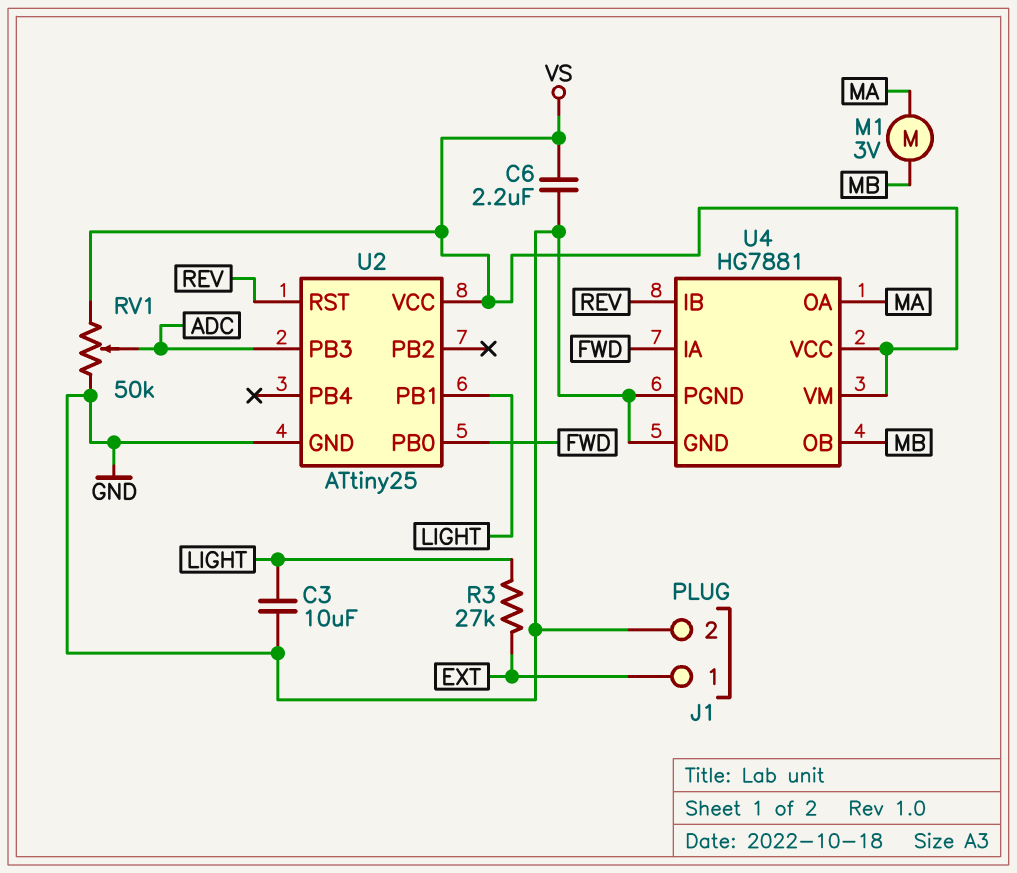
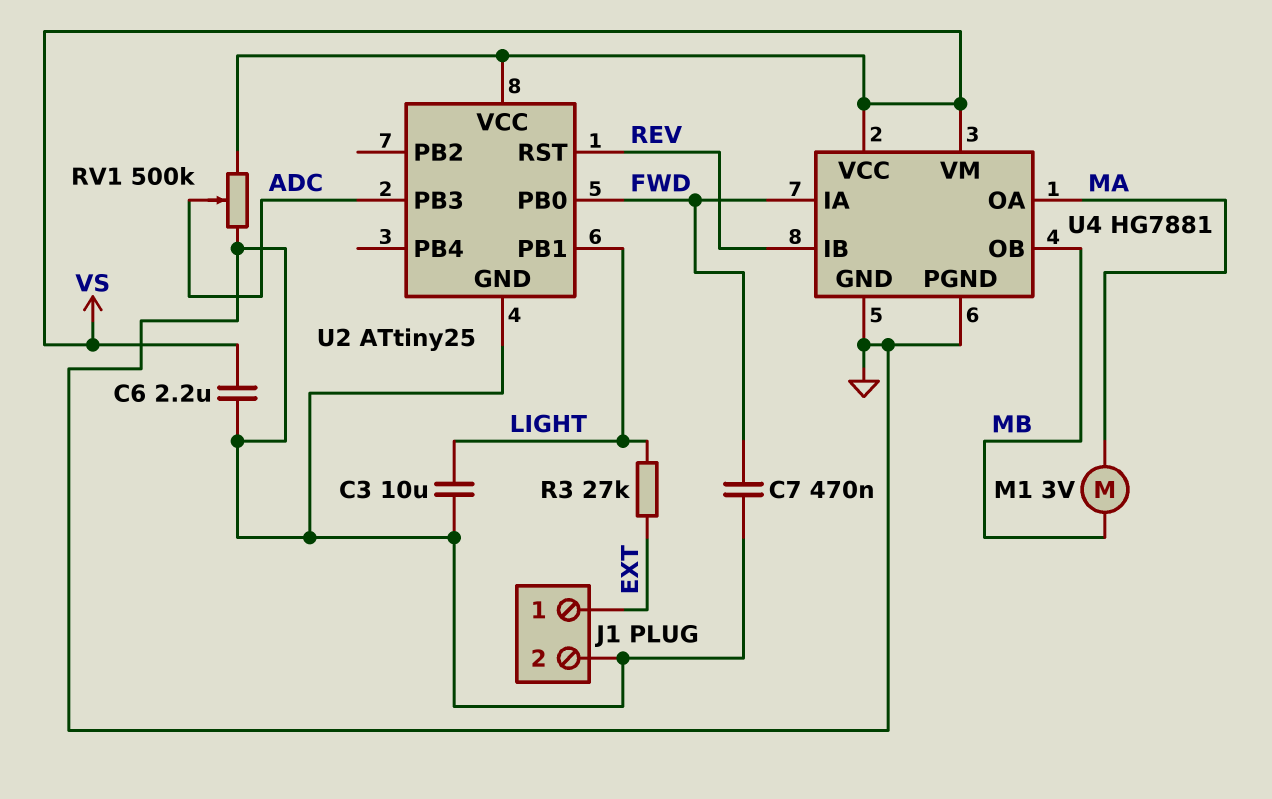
C7: none -> 470nF (FWD, GND)
RV1: 50k (GND, VS, wiper ADC) -> 500k (GND, VS, wiper ADC)

